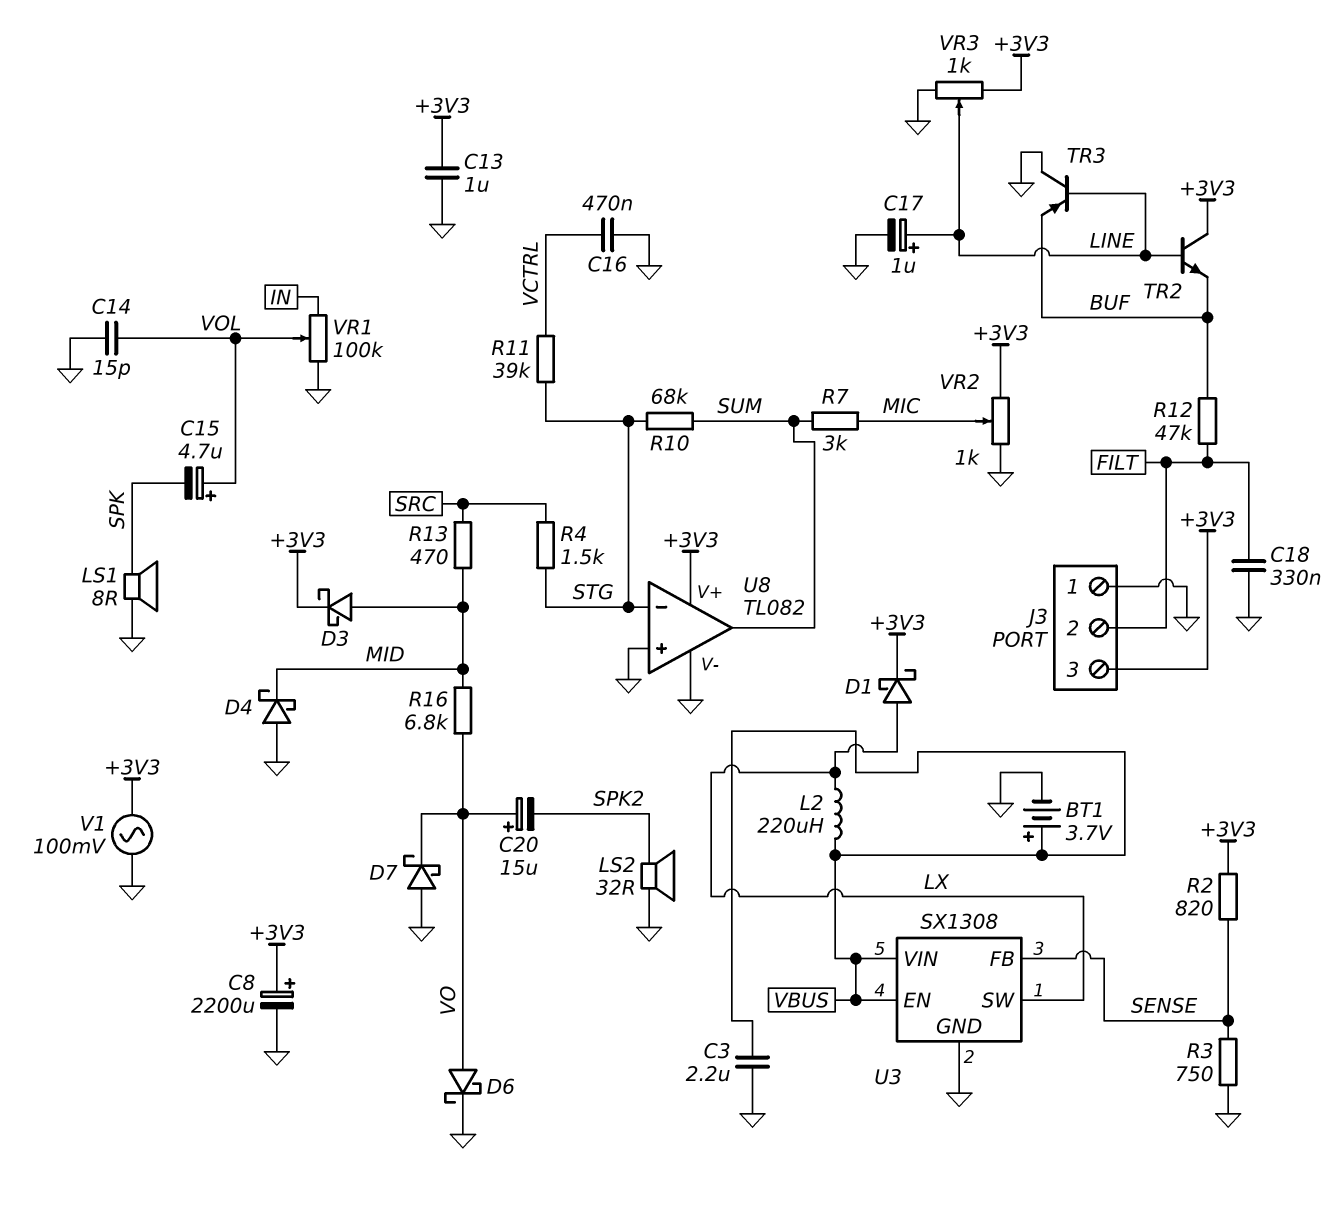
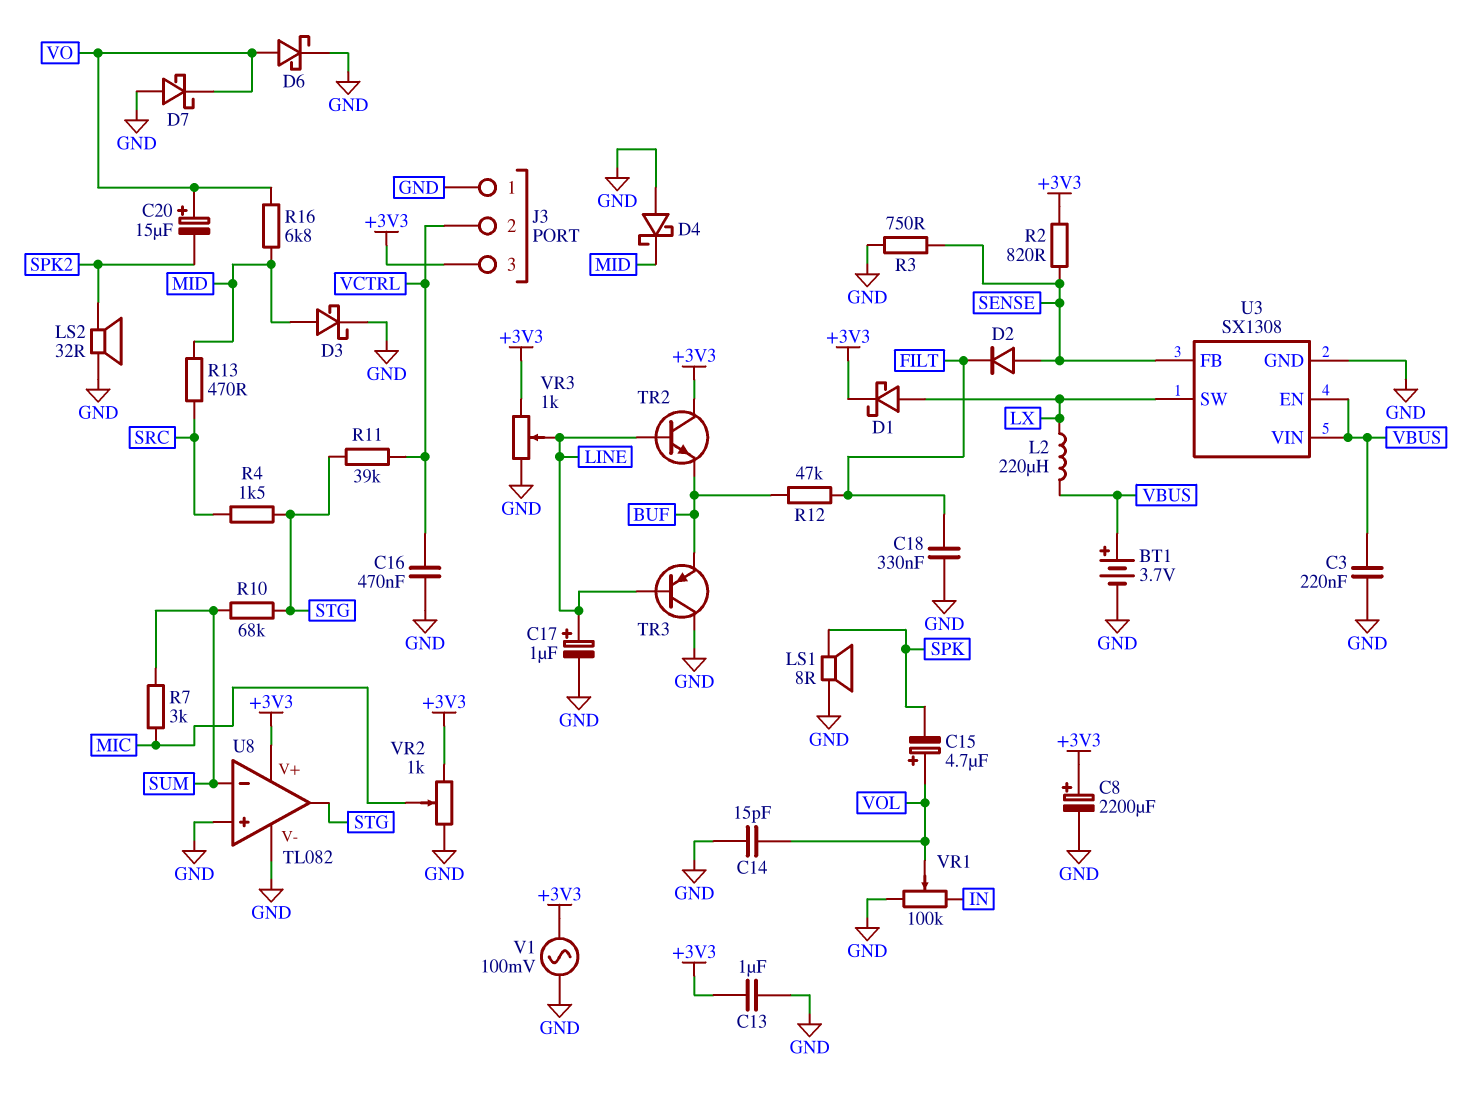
C3: 2.2uF (GND, VBUS) -> 220nF (GND, VBUS)
D2: none -> diode (A SENSE, K FILT)
D3: schottky (A MID, K +3V3) -> schottky (A MID, K GND)
J3 pin 2: FILT -> VCTRL
U8 pin in-: STG -> SUM
U8 pin out: SUM -> STG

